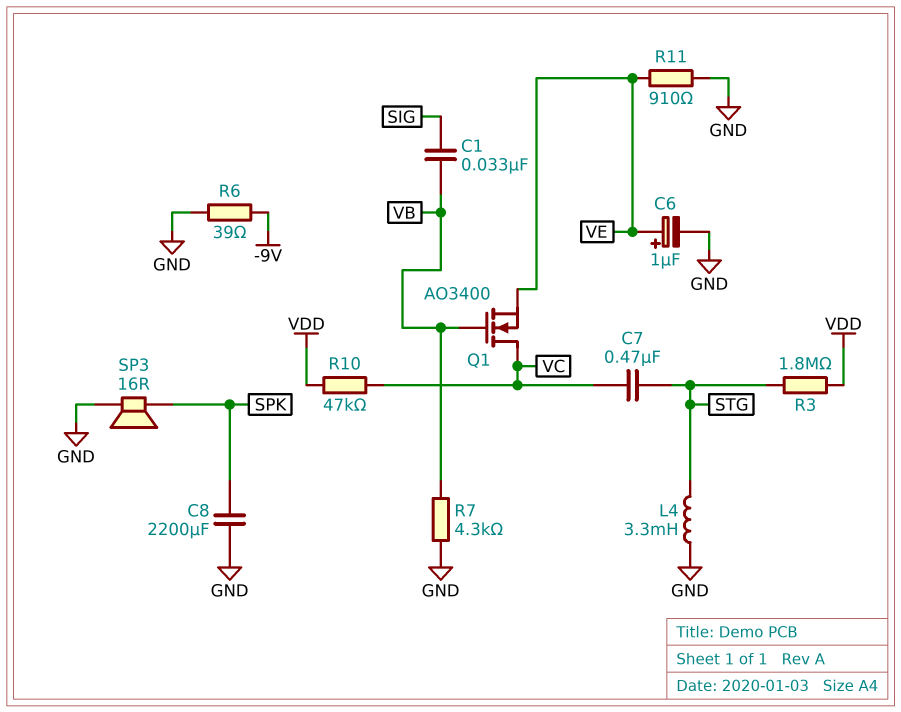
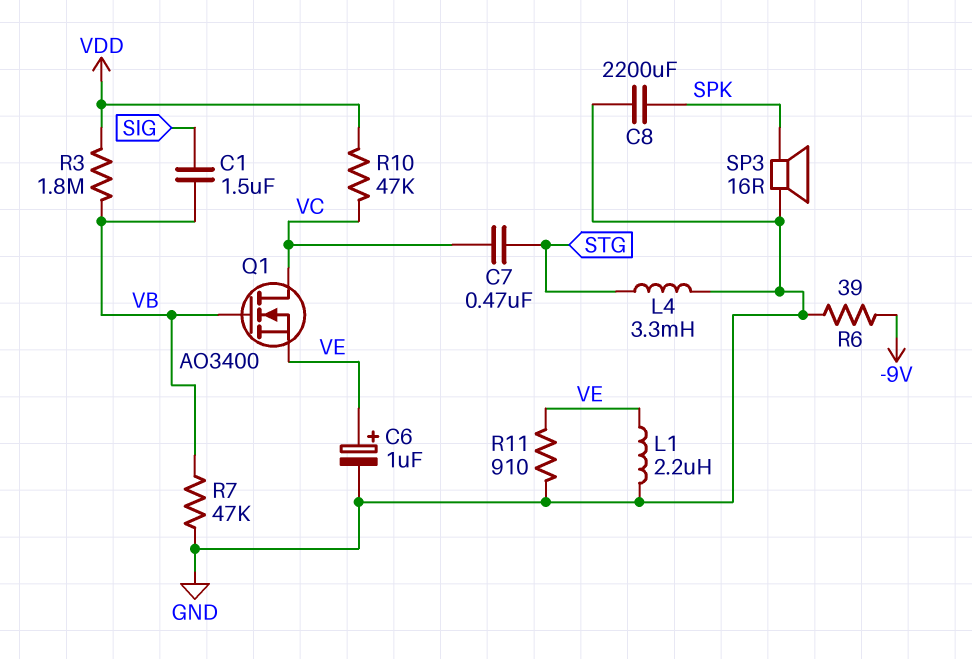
C1: 33nF (SIG, VB) -> 1.5uF (SIG, VB)
L1: none -> 2.2uH (GND, VE)
R3: 1.8M (STG, VDD) -> 1.8M (VB, VDD)
R7: 4.3k (GND, VB) -> 47k (GND, VB)

